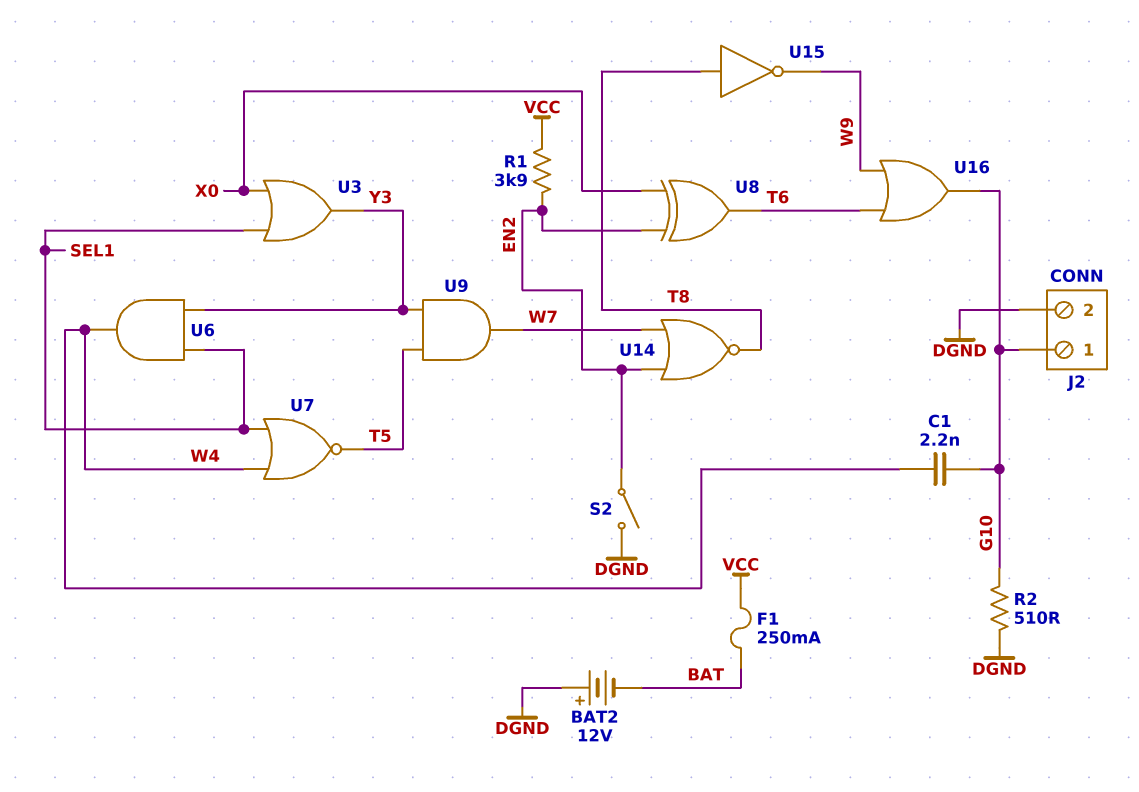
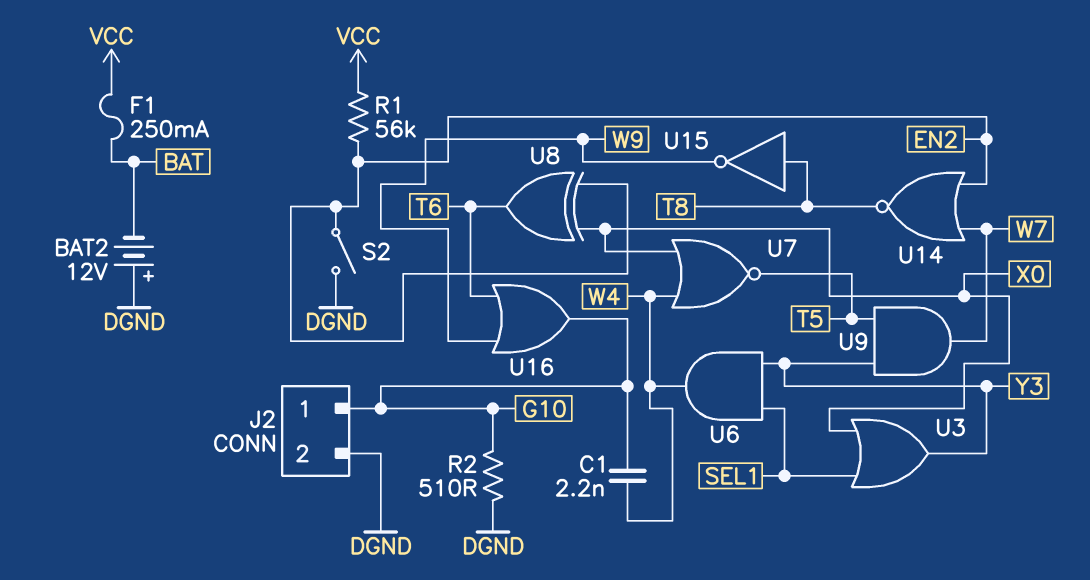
R1: 3.9k (EN2, VCC) -> 56k (EN2, VCC)
U7: NOR (in SEL1, in W4, out T5) -> NOR (in W4, in X0, out T5)

